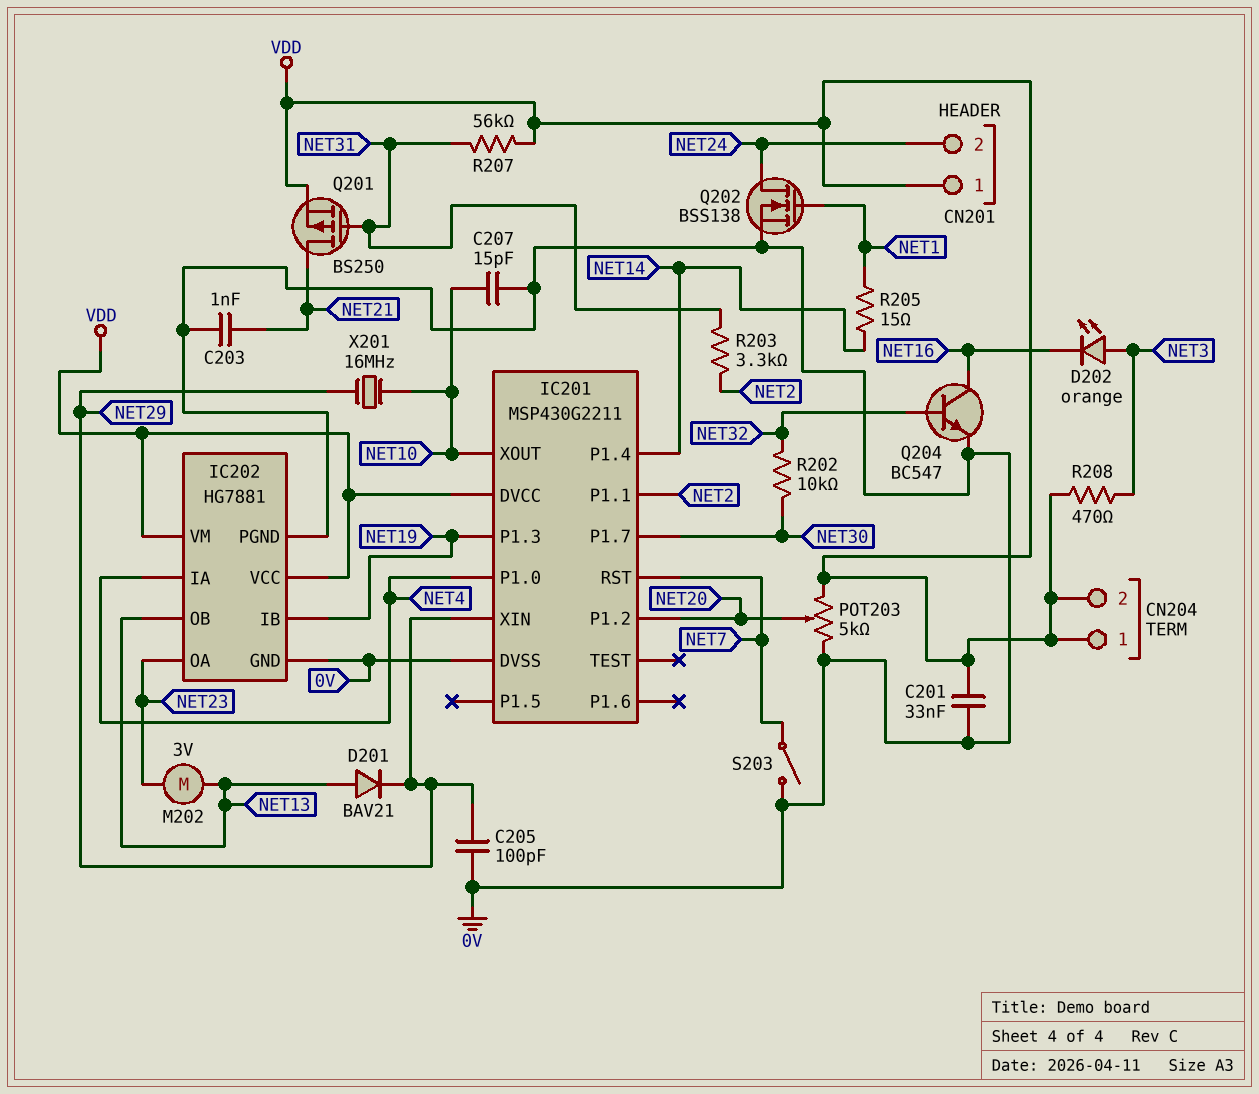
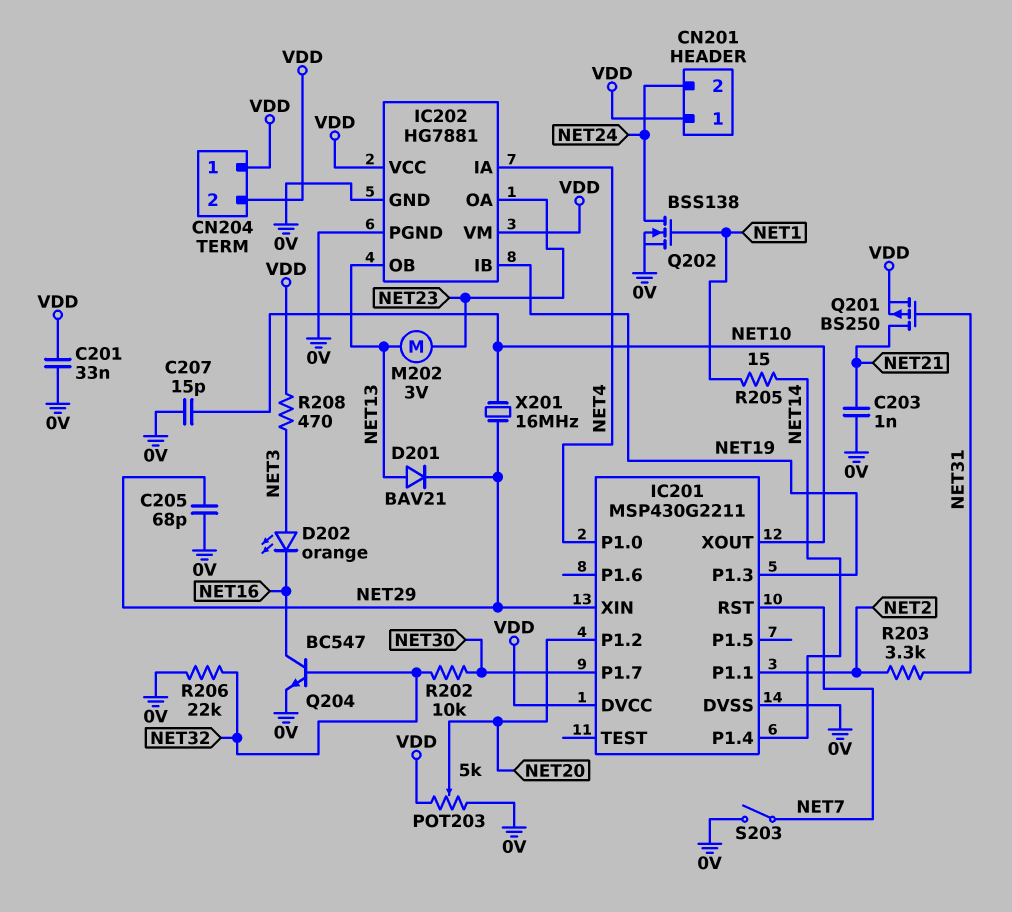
C205: 100pF (0V, NET29) -> 68pF (0V, NET29)
R206: none -> 22k (0V, NET32)
R207: 56k (NET31, VDD) -> none

